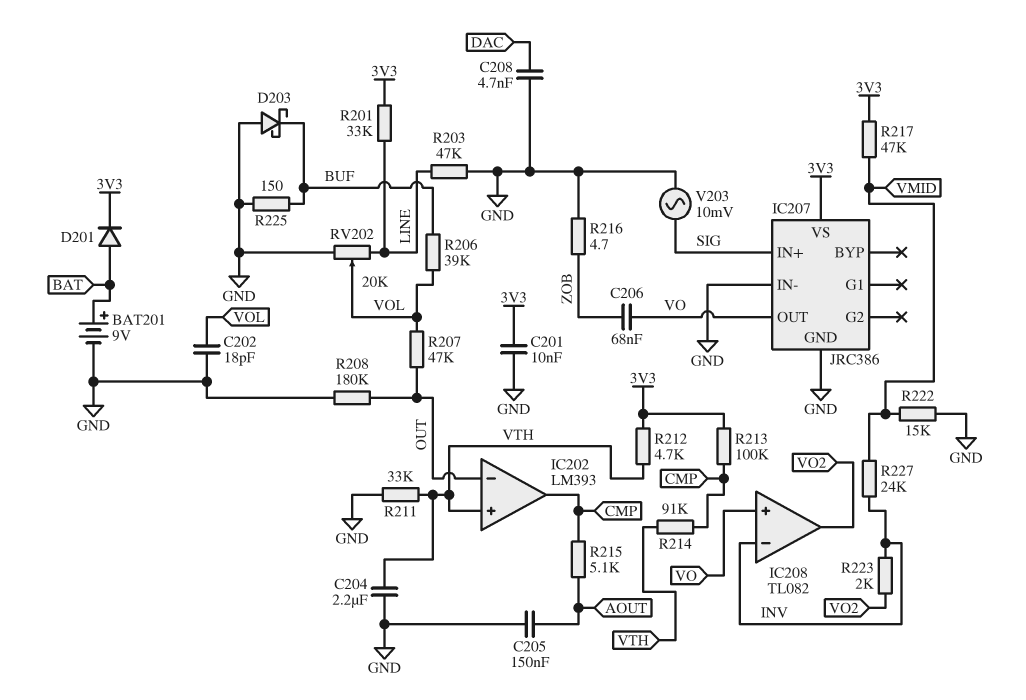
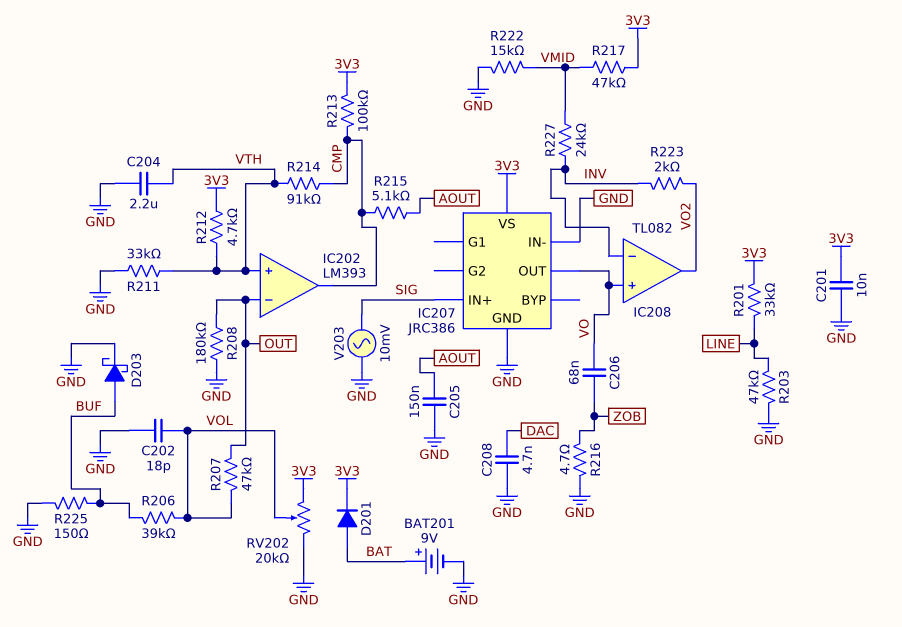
D203: schottky (A GND, K BUF) -> schottky (A BUF, K GND)
RV202: 20k (GND, LINE, wiper VOL) -> 20k (3V3, GND, wiper VOL)

